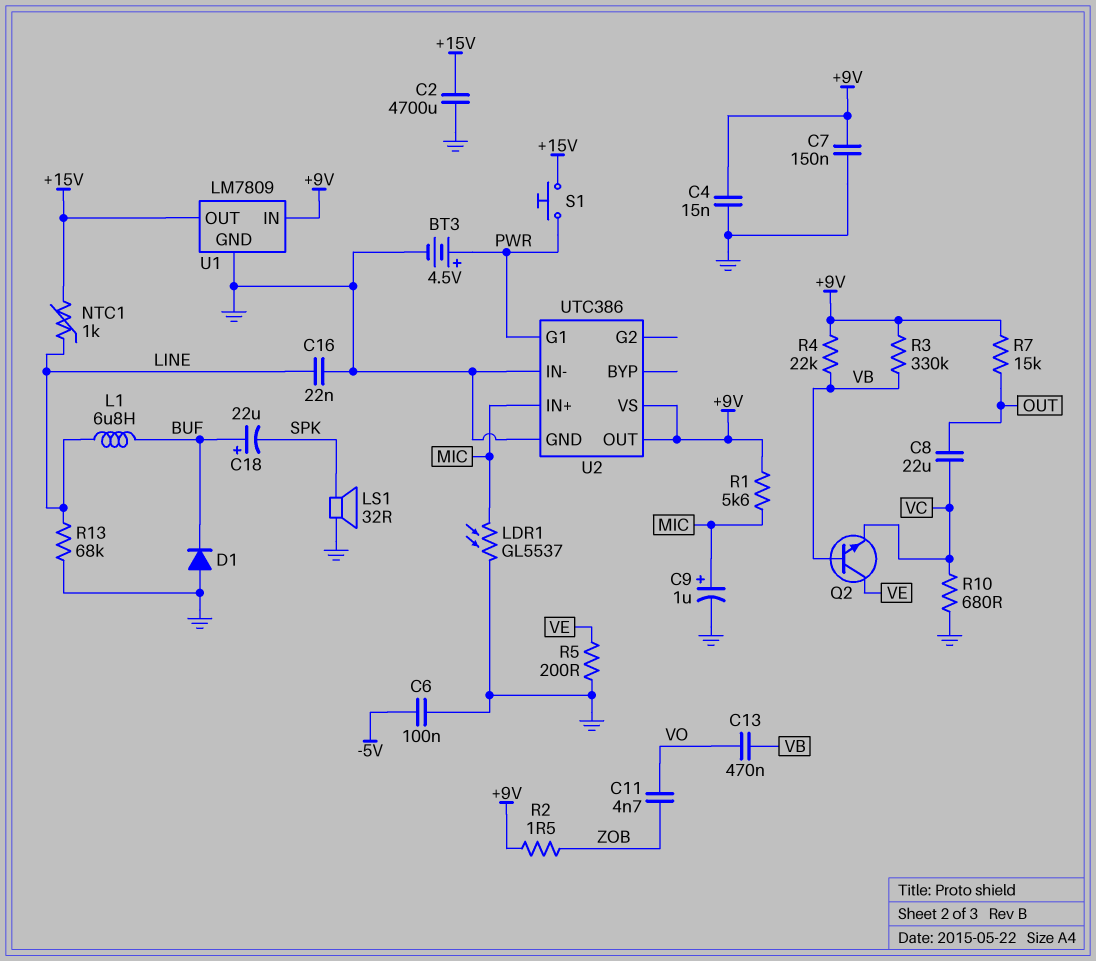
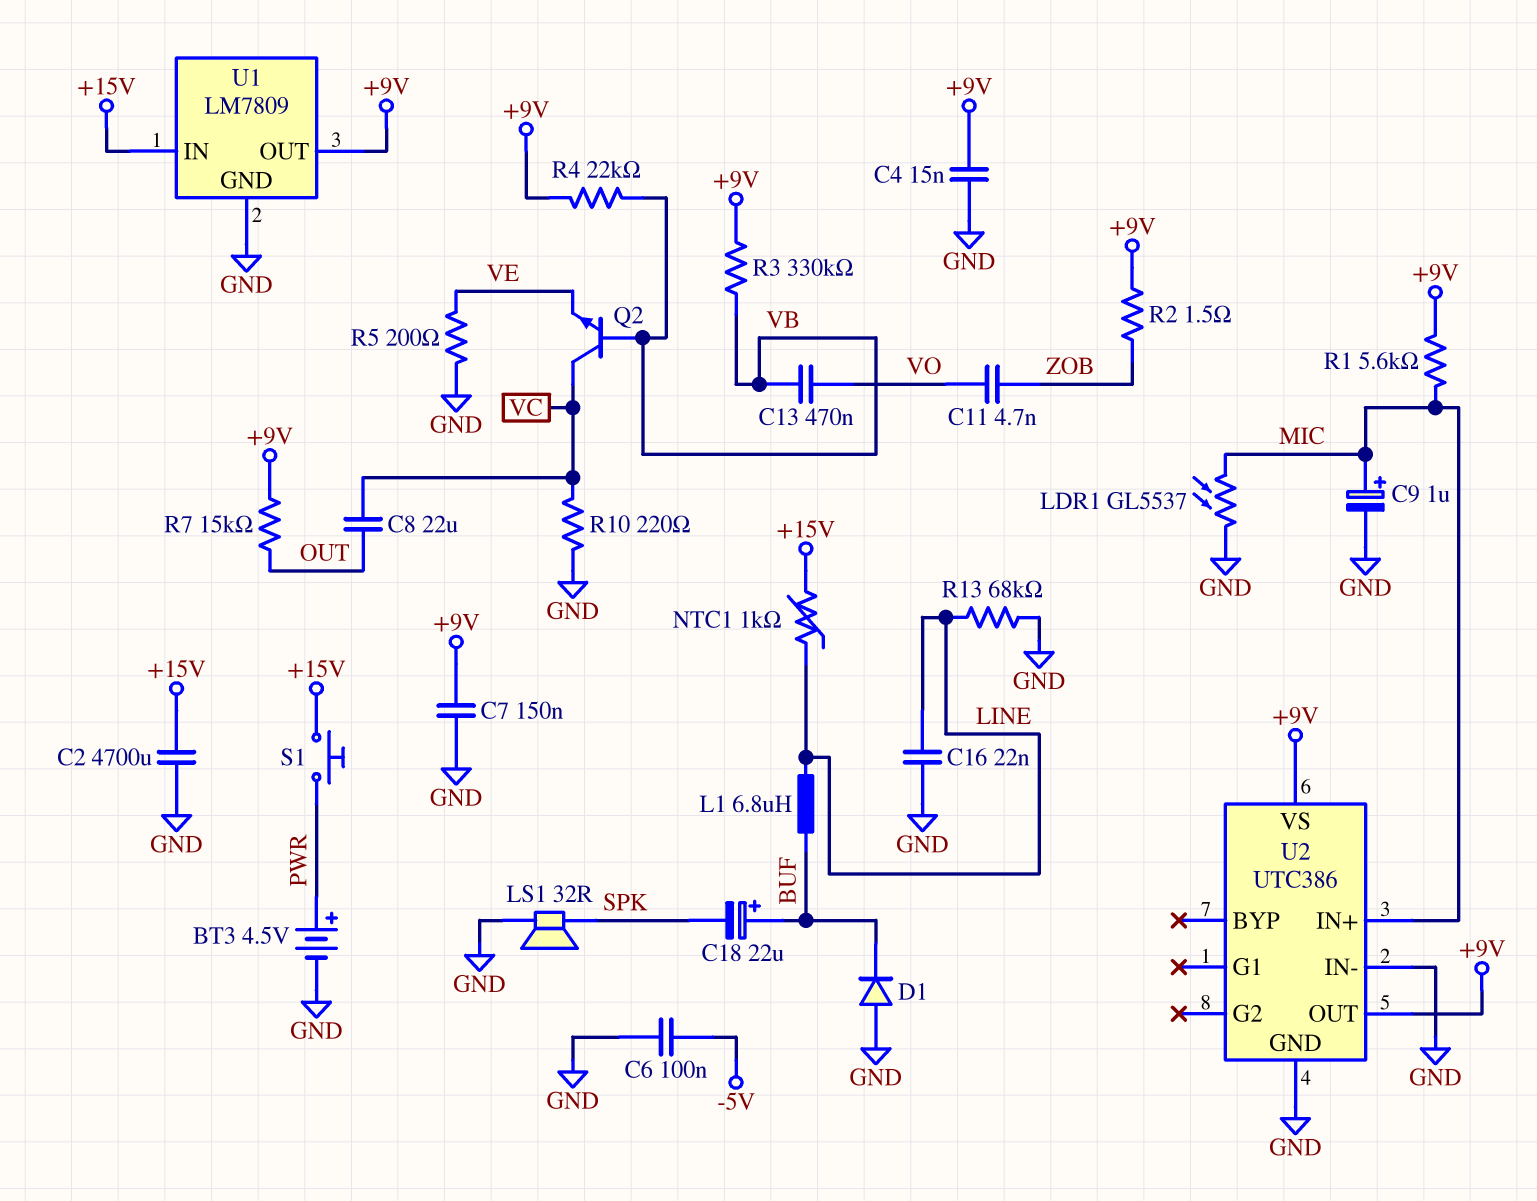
Q2: NPN (B VB, C VE, E VC) -> NPN (B VB, C VC, E VE)
R10: 680 (GND, VC) -> 220 (GND, VC)
U1 pin IN: +9V -> +15V
U1 pin OUT: +15V -> +9V
U2 pin G1: PWR -> none

